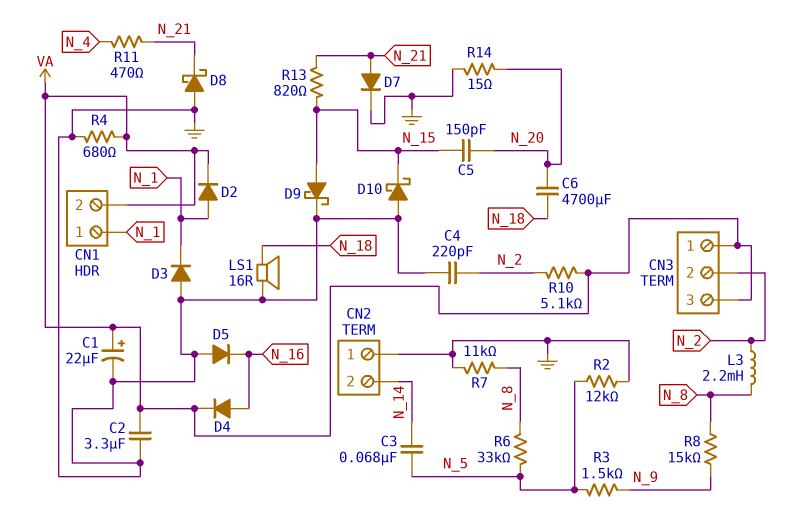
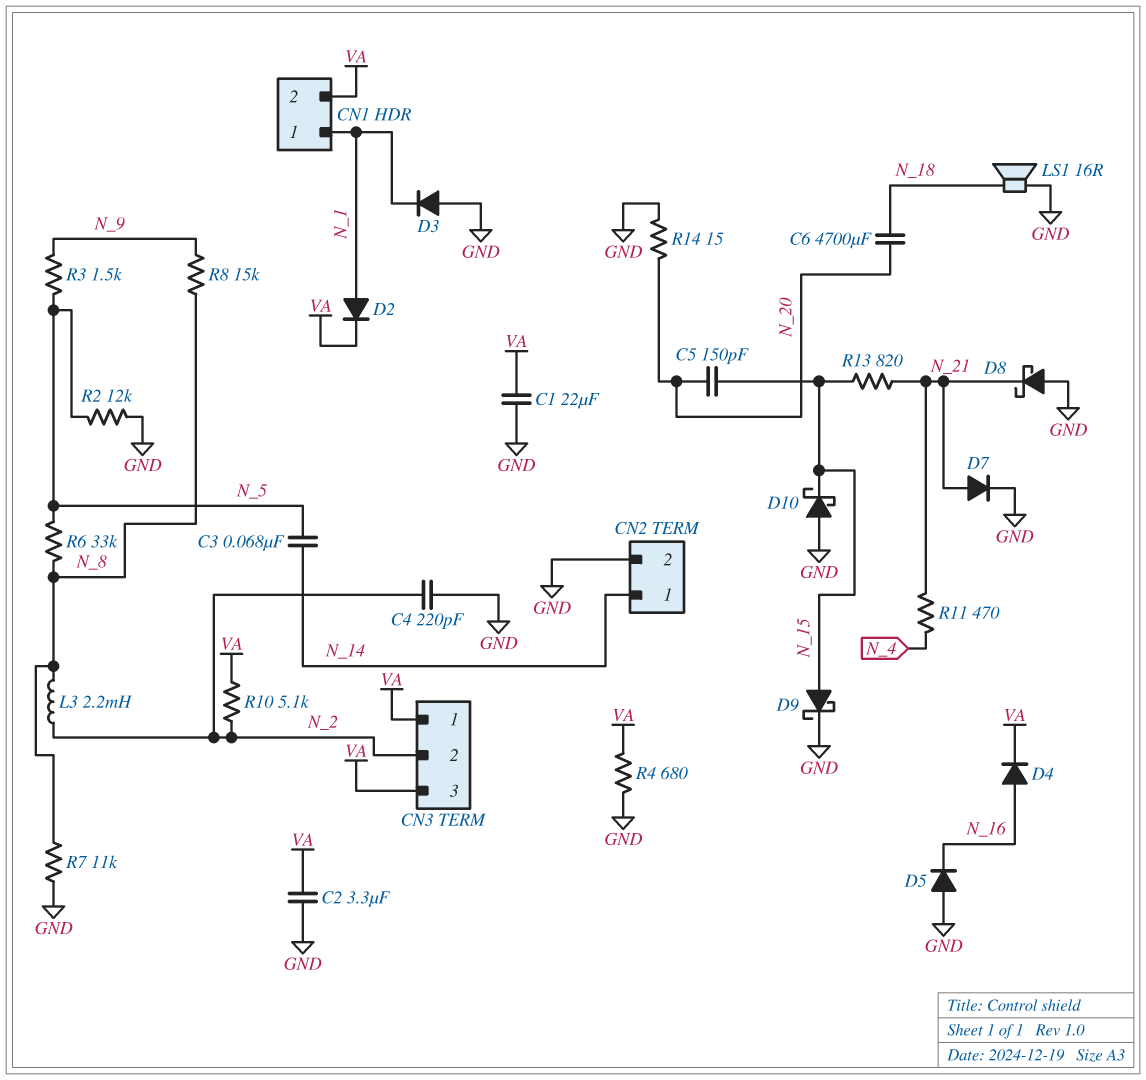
C1: 22uF (plus VA, minus GND) -> 22uF (GND, VA)
CN2 pin 1: GND -> N_14
CN2 pin 2: N_14 -> GND

